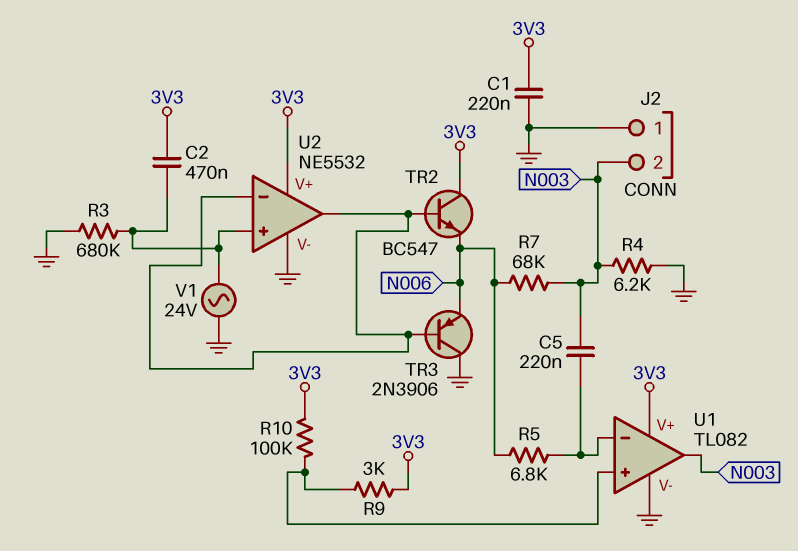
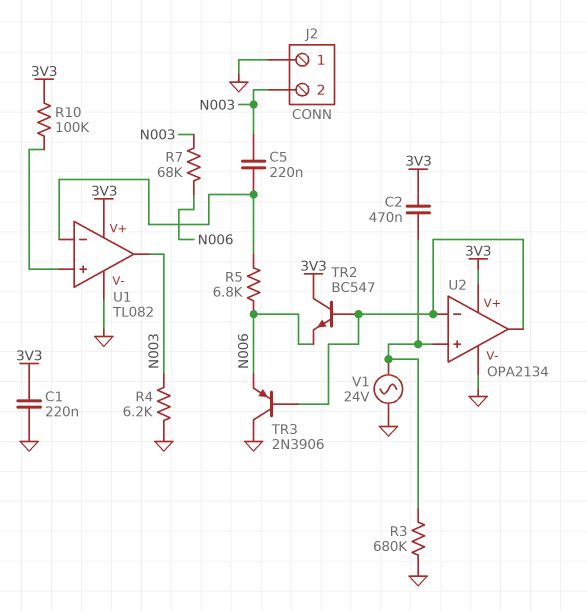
R9: 3k (3V3, U1/in+) -> none
U2: NE5532 -> OPA2134

